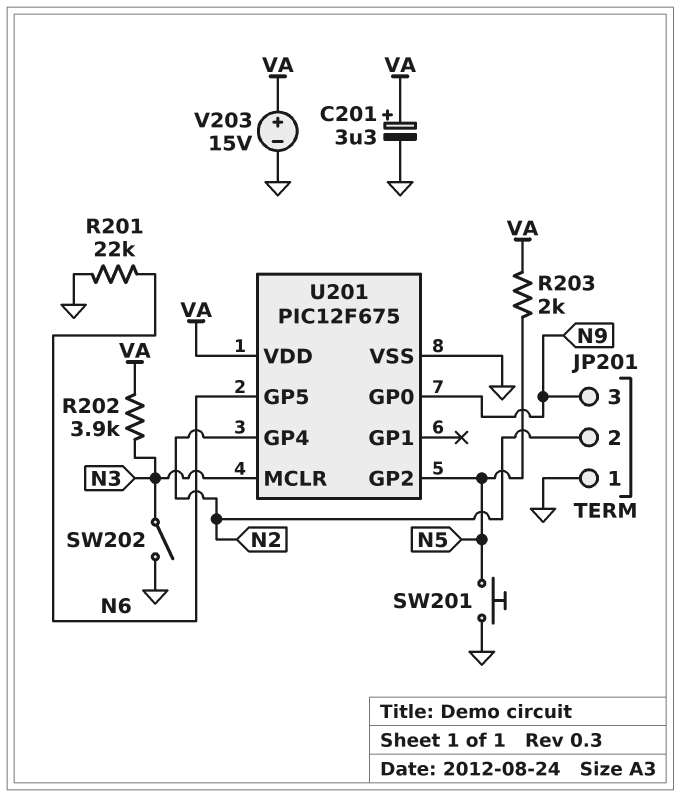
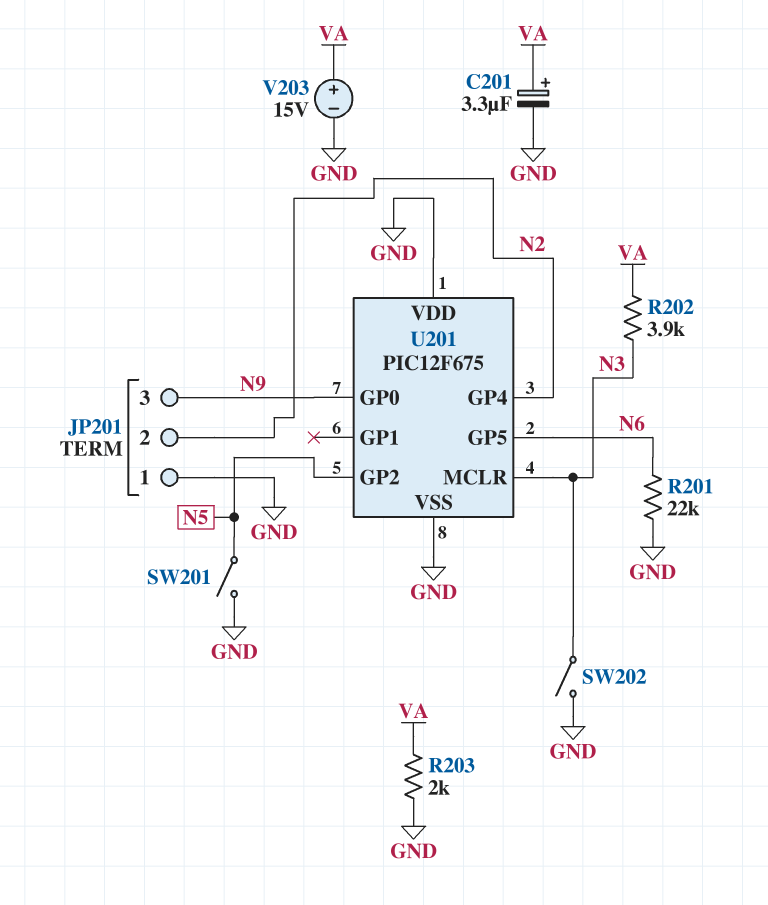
R203: 2k (N5, VA) -> 2k (GND, VA)
SW201: button (GND, N5) -> switch (GND, N5)
U201 pin VDD: VA -> GND

